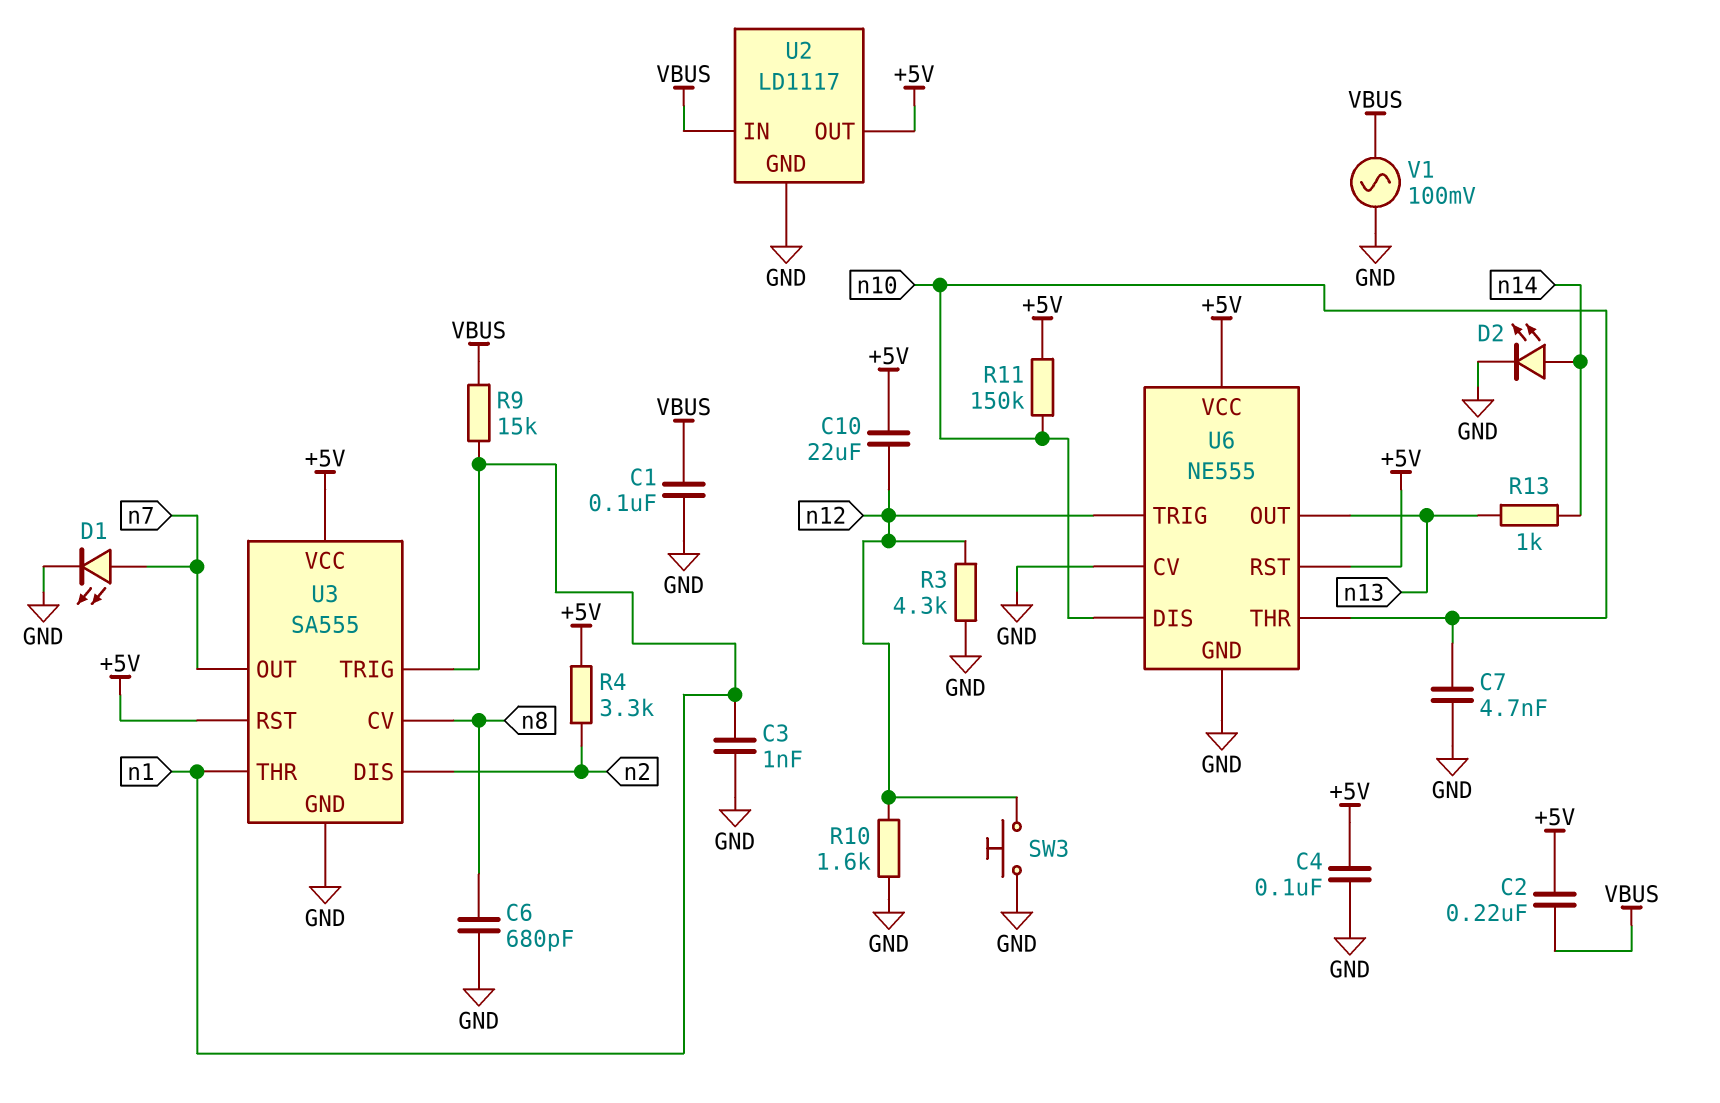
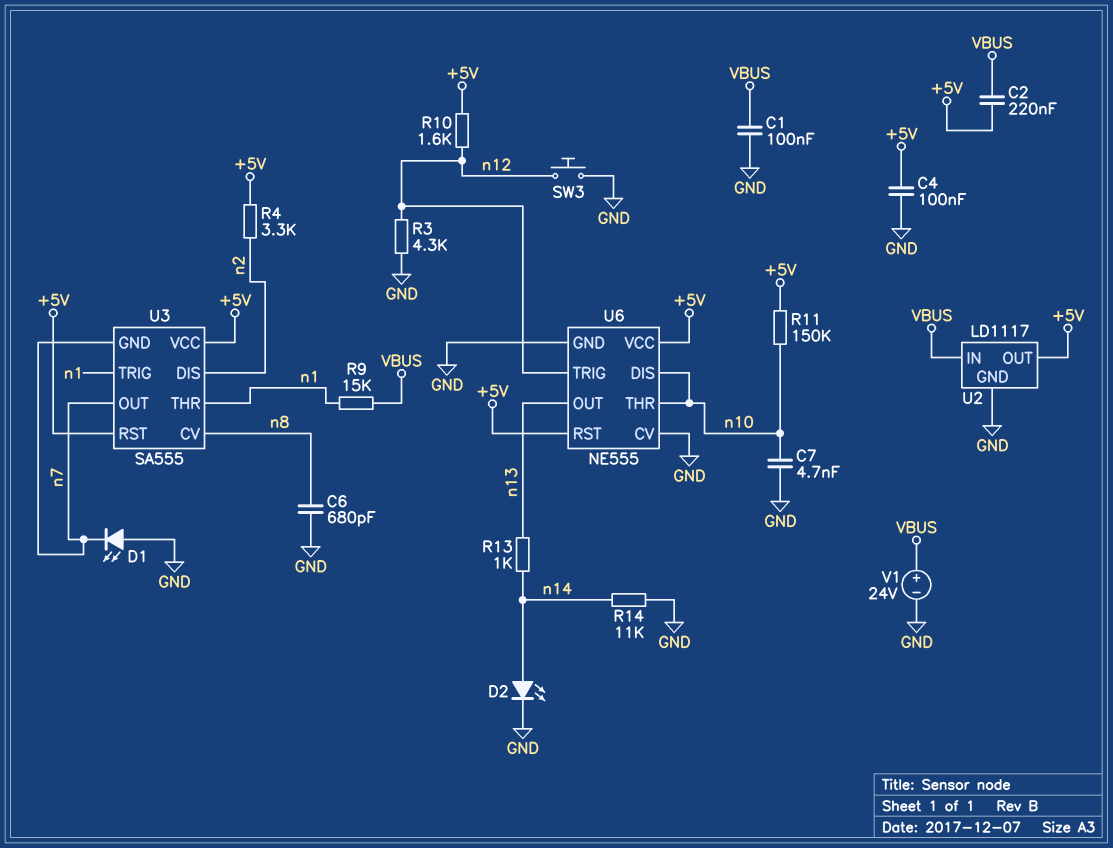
C3: 1nF (GND, n1) -> none
C10: 22uF (+5V, n12) -> none
D1: LED (A n7, K GND) -> LED (A GND, K n7)
R10: 1.6k (GND, n12) -> 1.6k (+5V, n12)
R14: none -> 11k (GND, n14)
U3 pin GND: GND -> n7
V1: AC 100mV (GND, VBUS) -> 24V (plus VBUS, minus GND)

